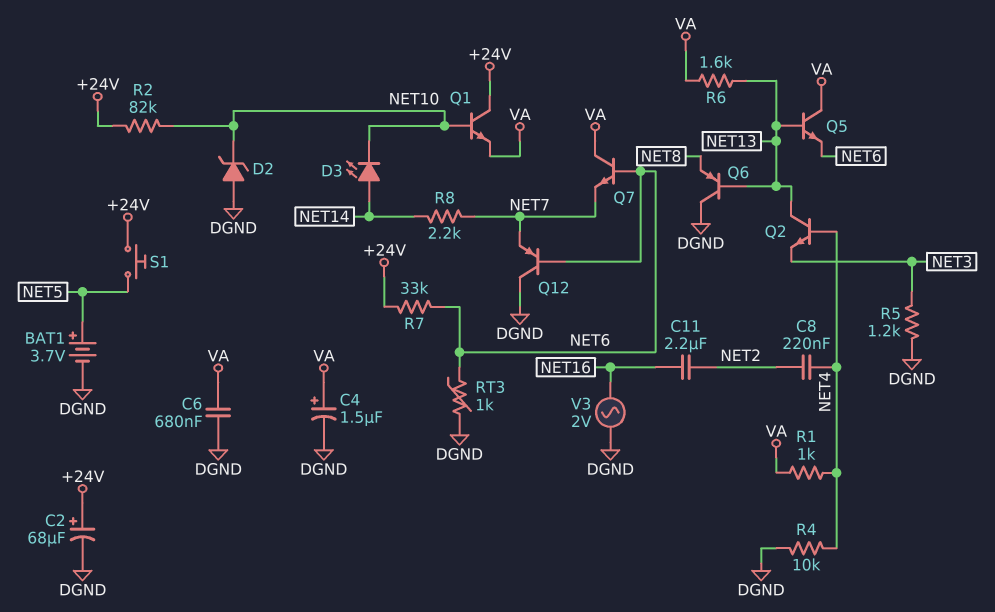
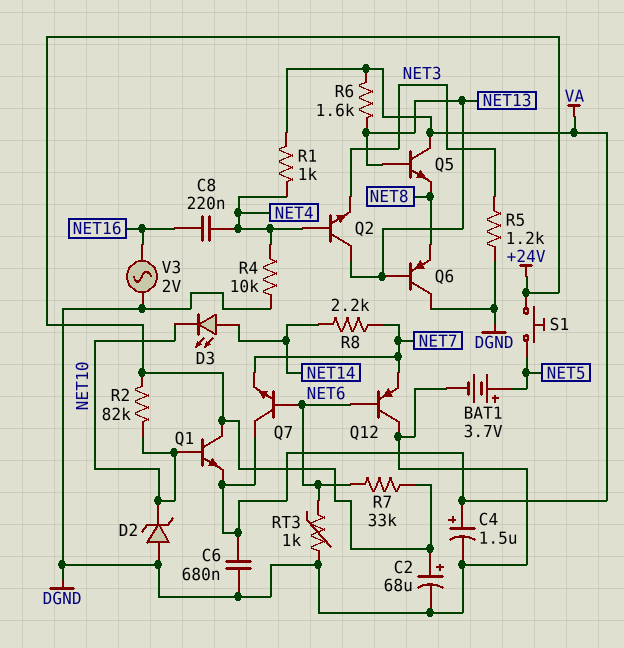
C8: 220nF (NET2, NET4) -> 220nF (NET4, NET16)
C11: 2.2uF (NET2, NET16) -> none
Q5: NPN (B NET13, C VA, E NET6) -> NPN (B NET13, C VA, E NET8)

